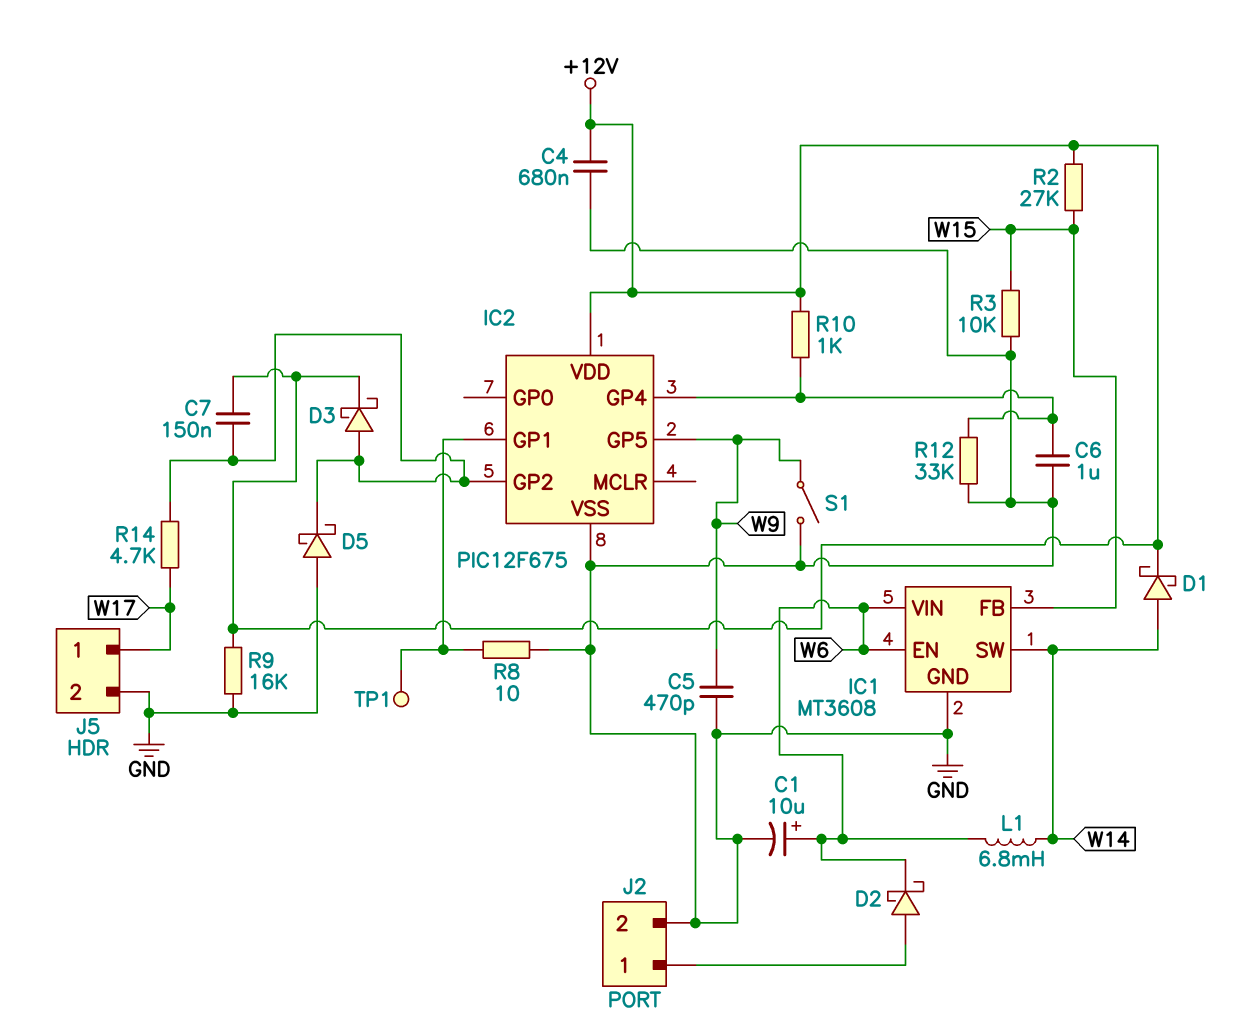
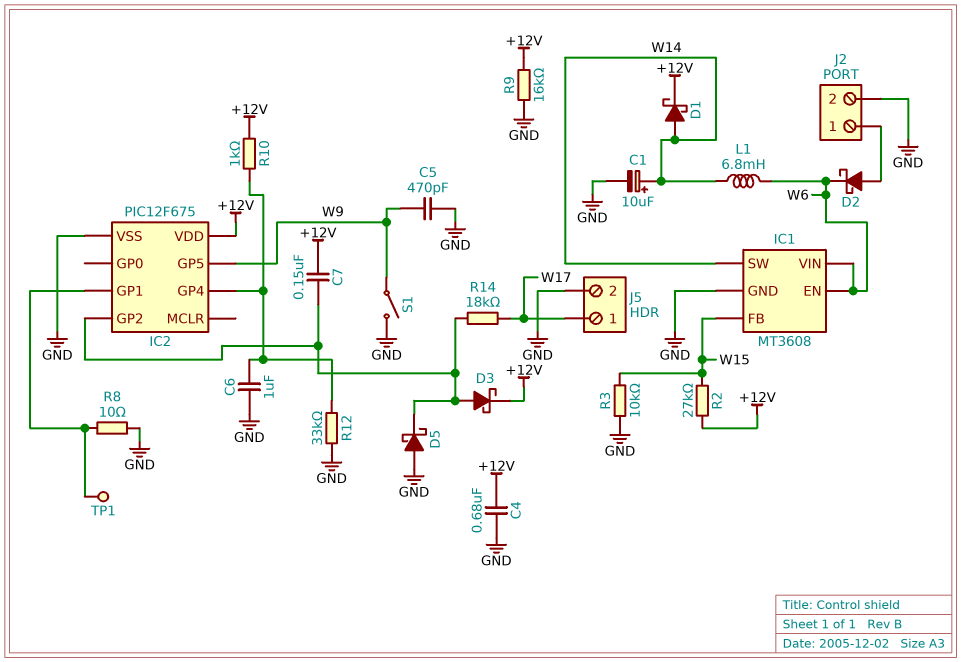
C1: 10uF (plus W6, minus GND) -> 10uF (plus W14, minus GND)
R14: 4.7k (IC2/GP2, W17) -> 18k (IC2/GP2, W17)

